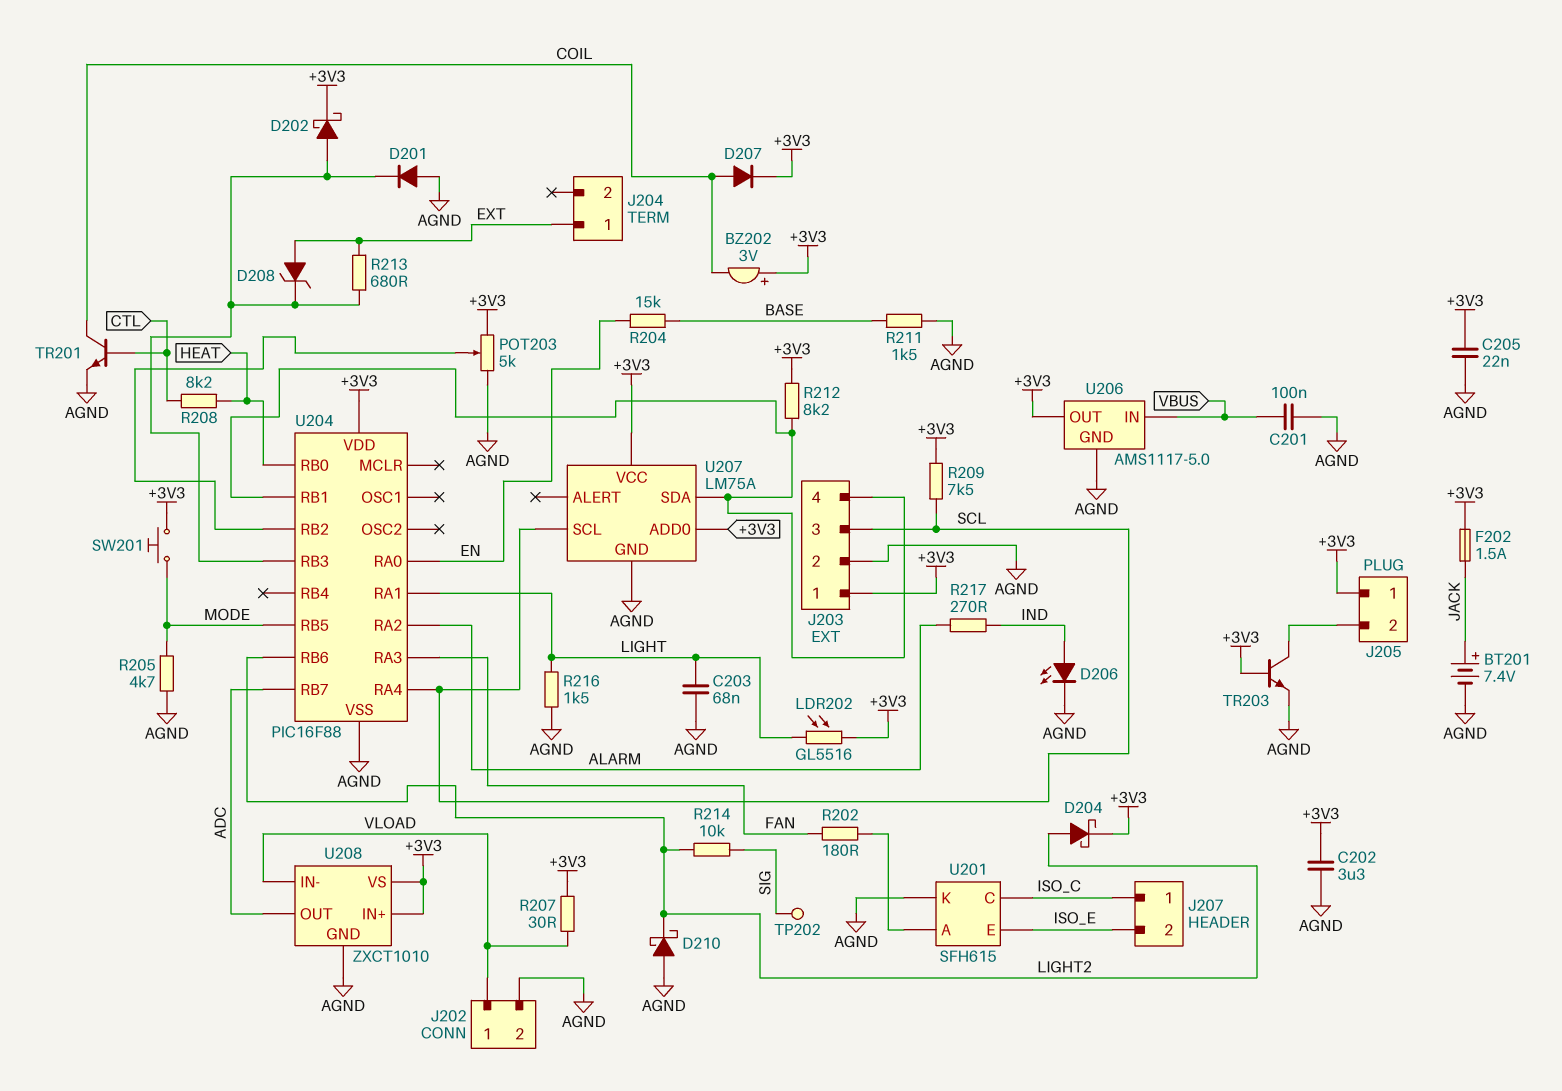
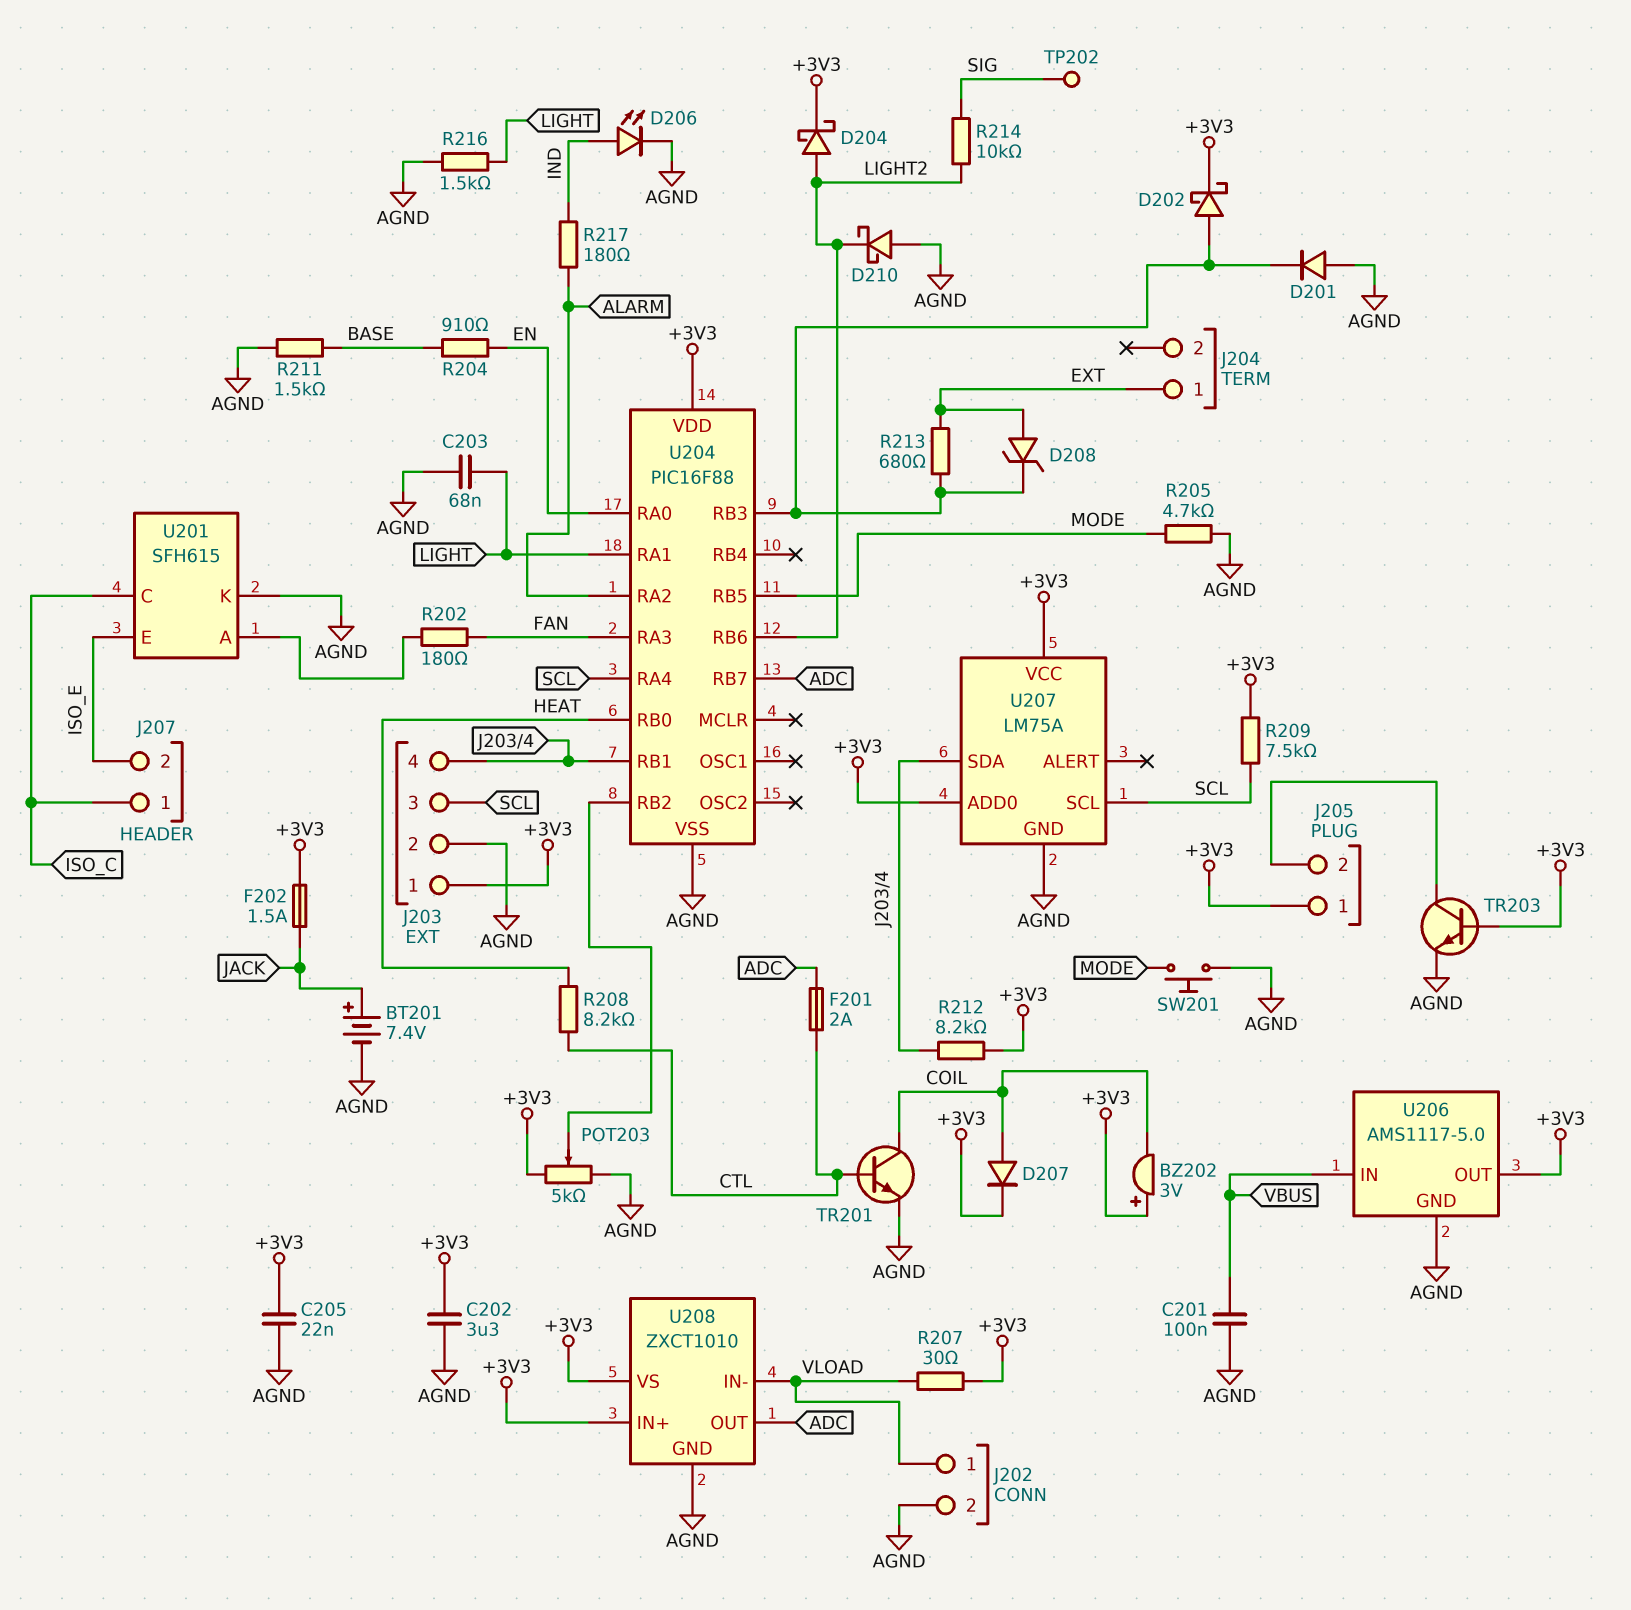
F201: none -> 2A (ADC, CTL)
LDR202: GL5516 (+3V3, LIGHT) -> none
R204: 15k (BASE, EN) -> 910 (BASE, EN)
R217: 270 (ALARM, IND) -> 180 (ALARM, IND)
SW201: button (+3V3, MODE) -> button (AGND, MODE)

